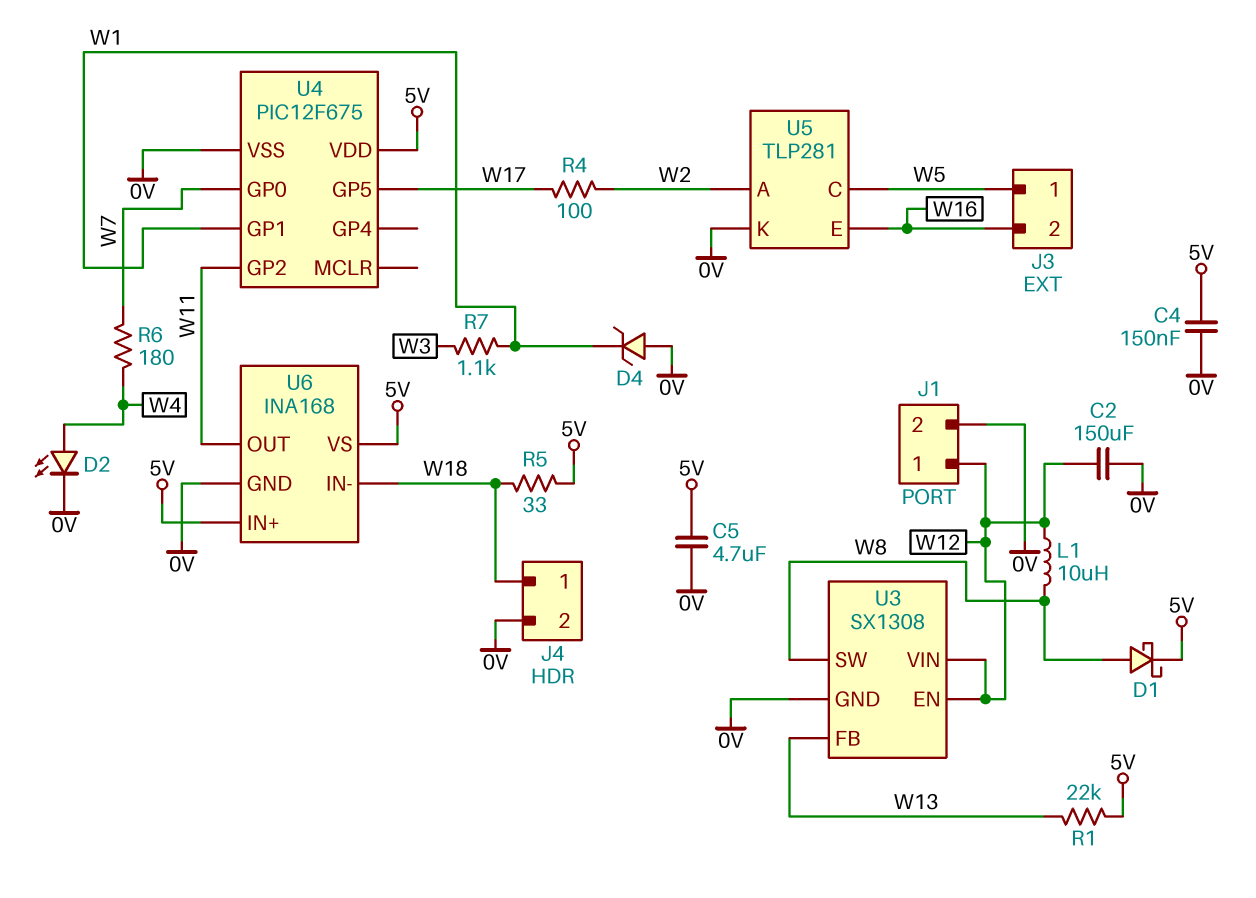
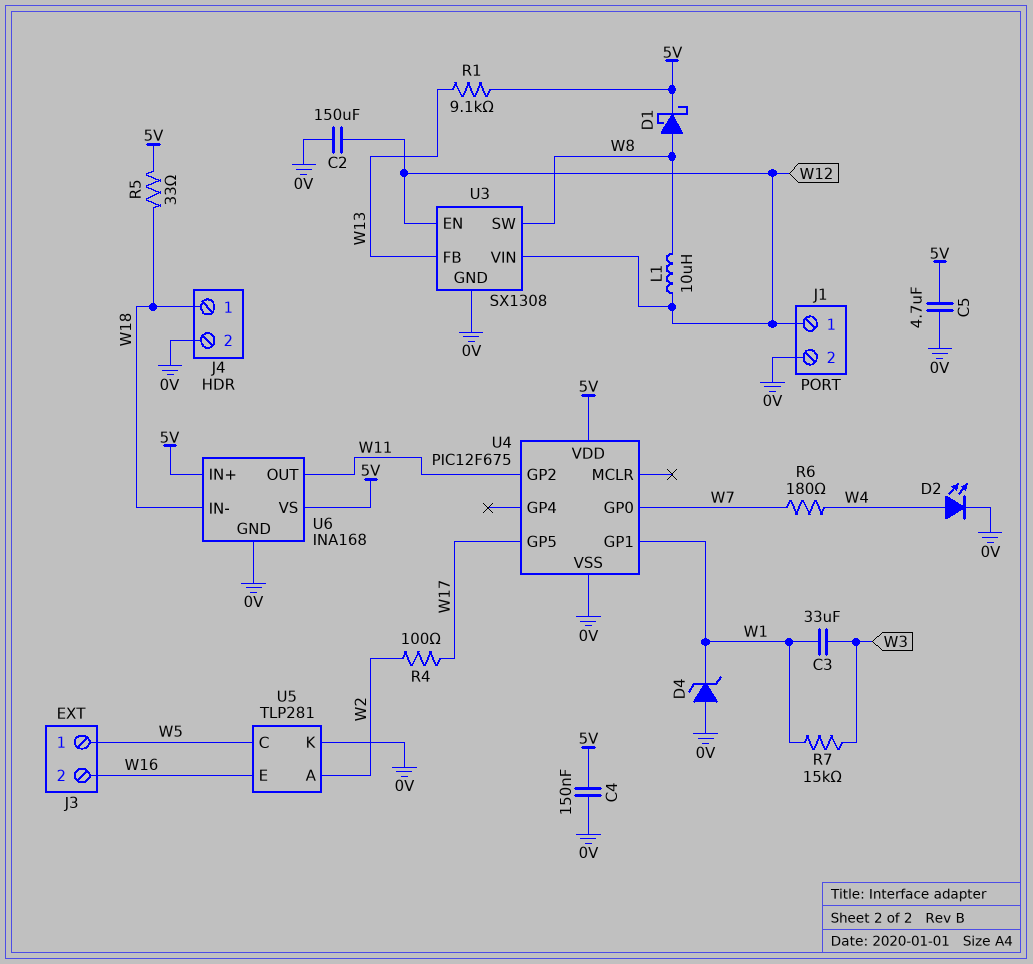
C3: none -> 33uF (W1, W3)
R1: 22k (5V, W13) -> 9.1k (5V, W13)
R7: 1.1k (W1, W3) -> 15k (W1, W3)

